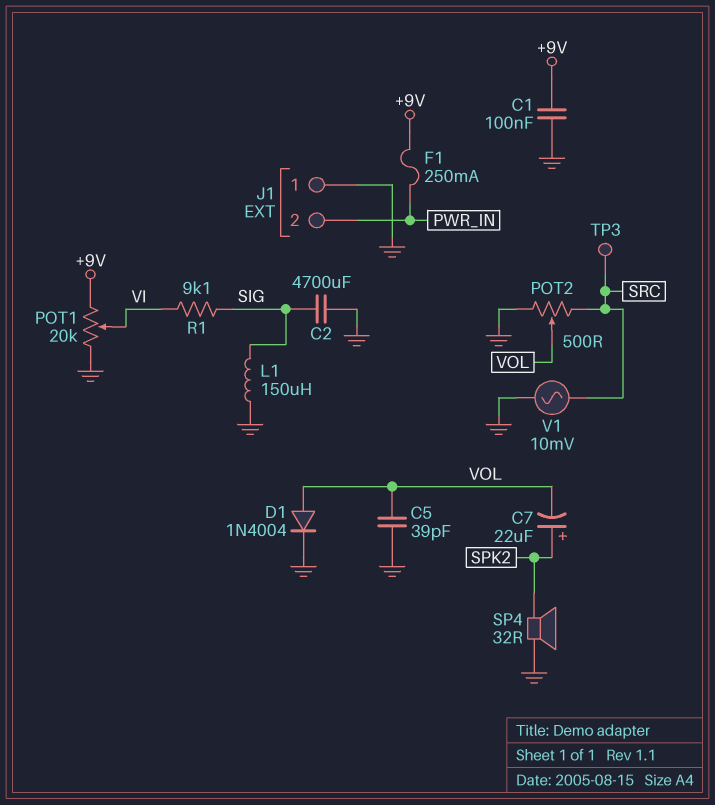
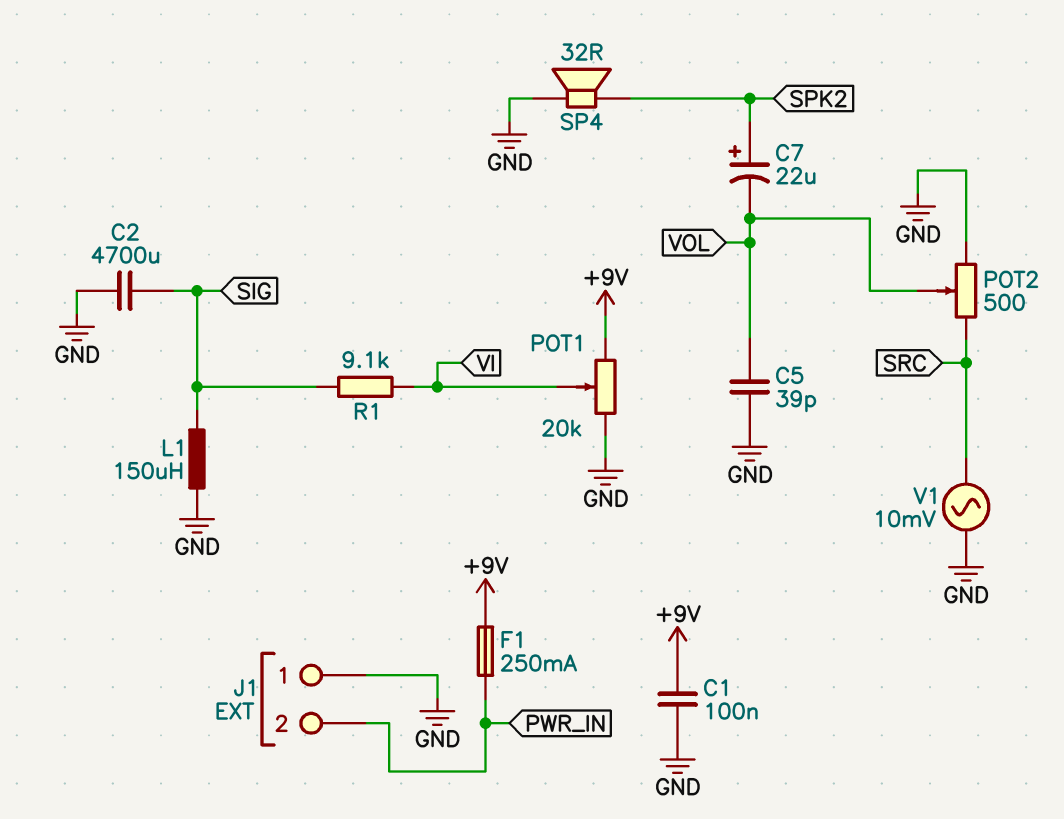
D1: diode 1N4004 (A VOL, K GND) -> none
TP3: test point (SRC) -> none

